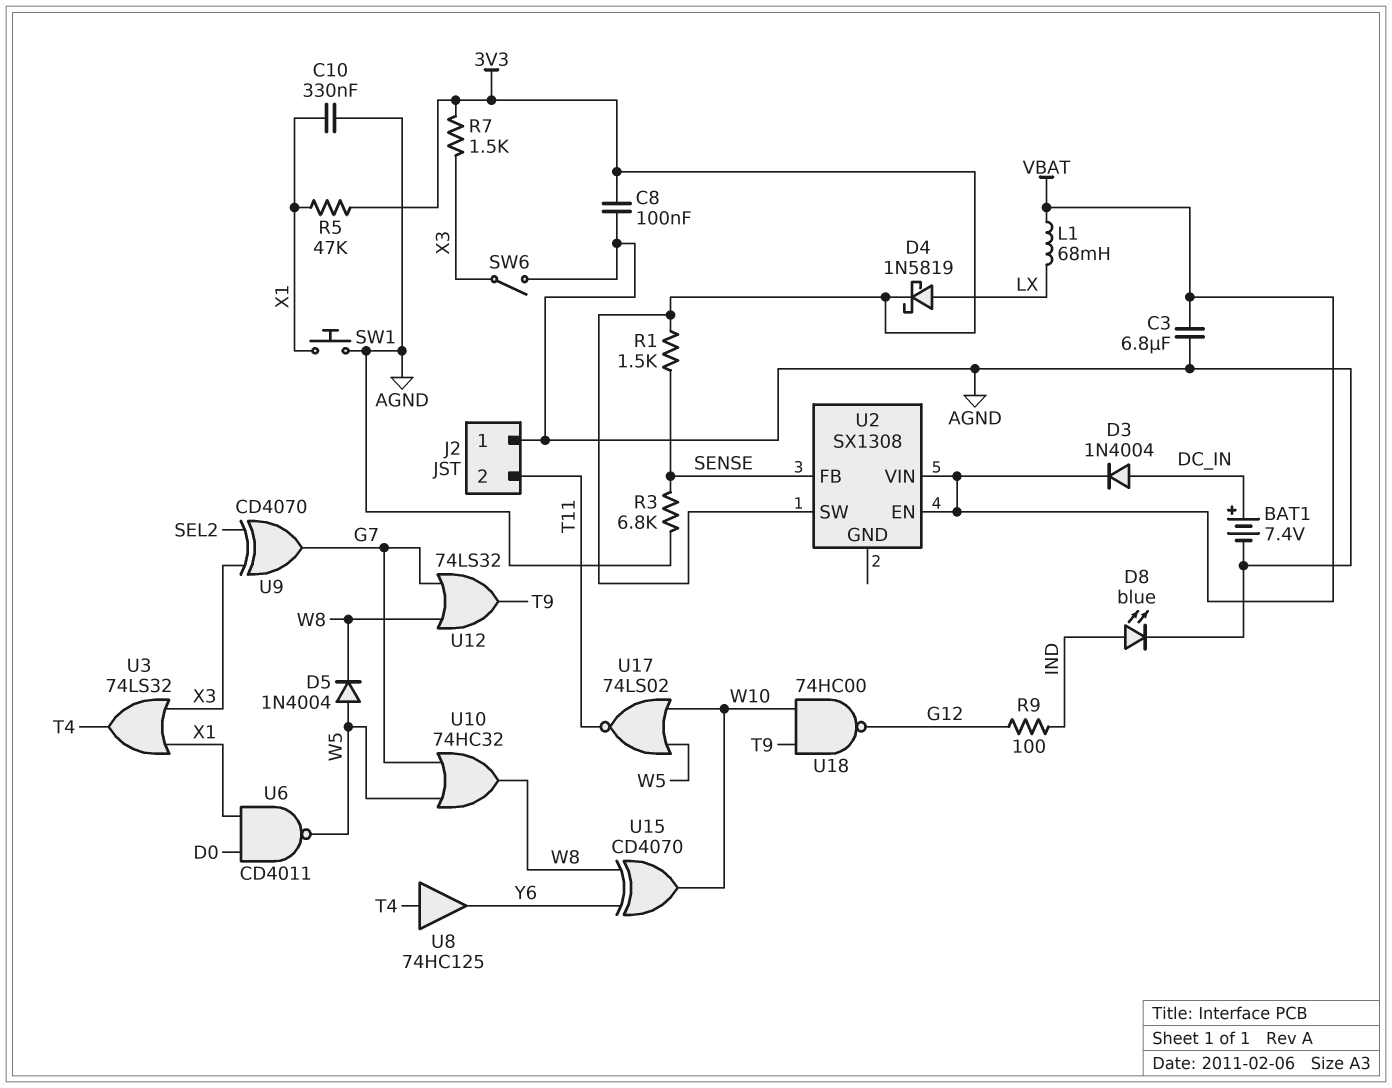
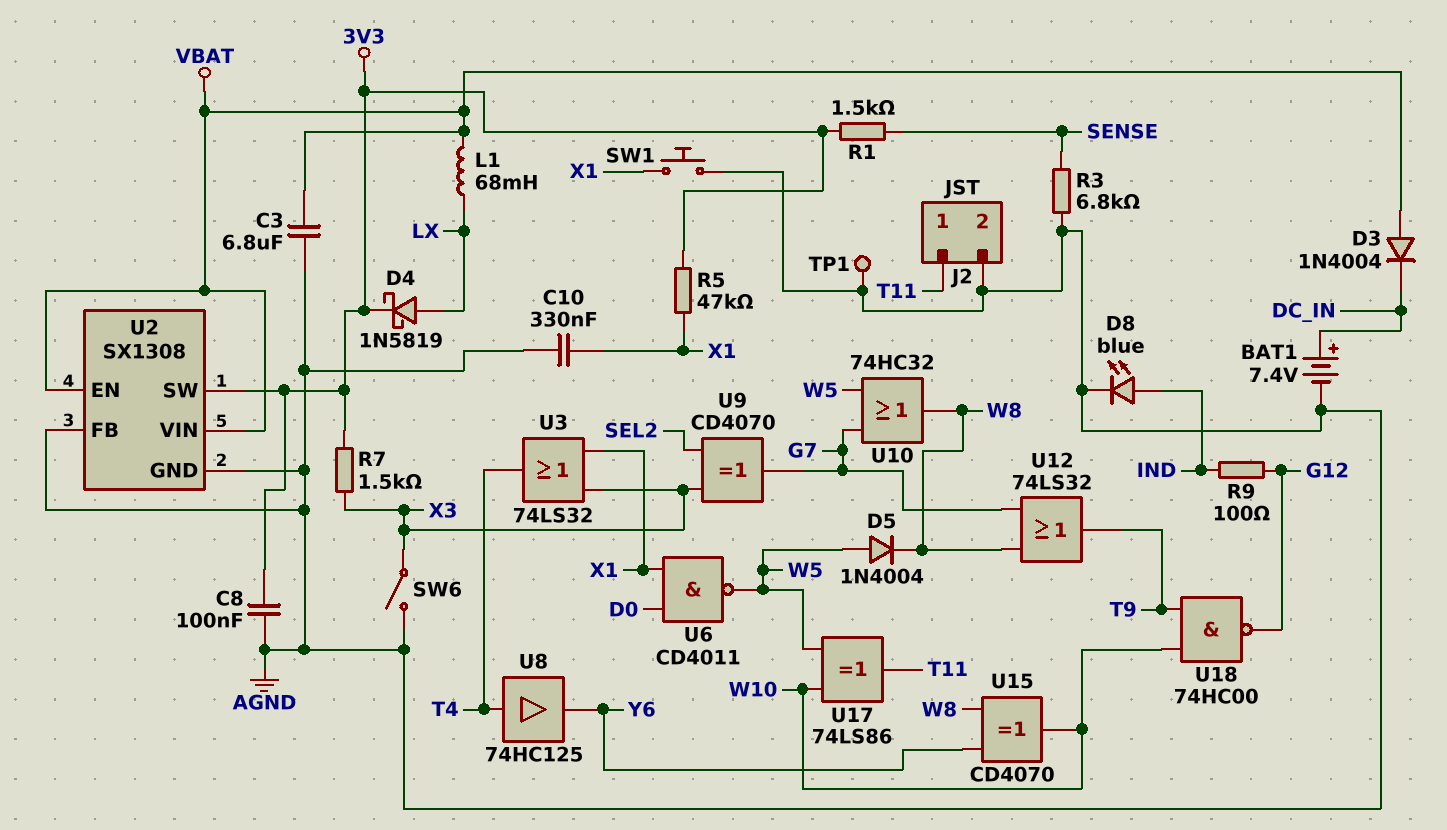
D3: diode 1N4004 (A DC_IN, K VBAT) -> diode 1N4004 (A VBAT, K DC_IN)
J2 pin 1: AGND -> T11
J2 pin 2: T11 -> AGND
TP1: none -> test point (AGND)
U2 pin FB: SENSE -> AGND
U2 pin GND: none -> AGND
U17: NOR 74LS02 (in W5, in W10, out T11) -> XOR 74LS86 (in W5, in W10, out T11)

